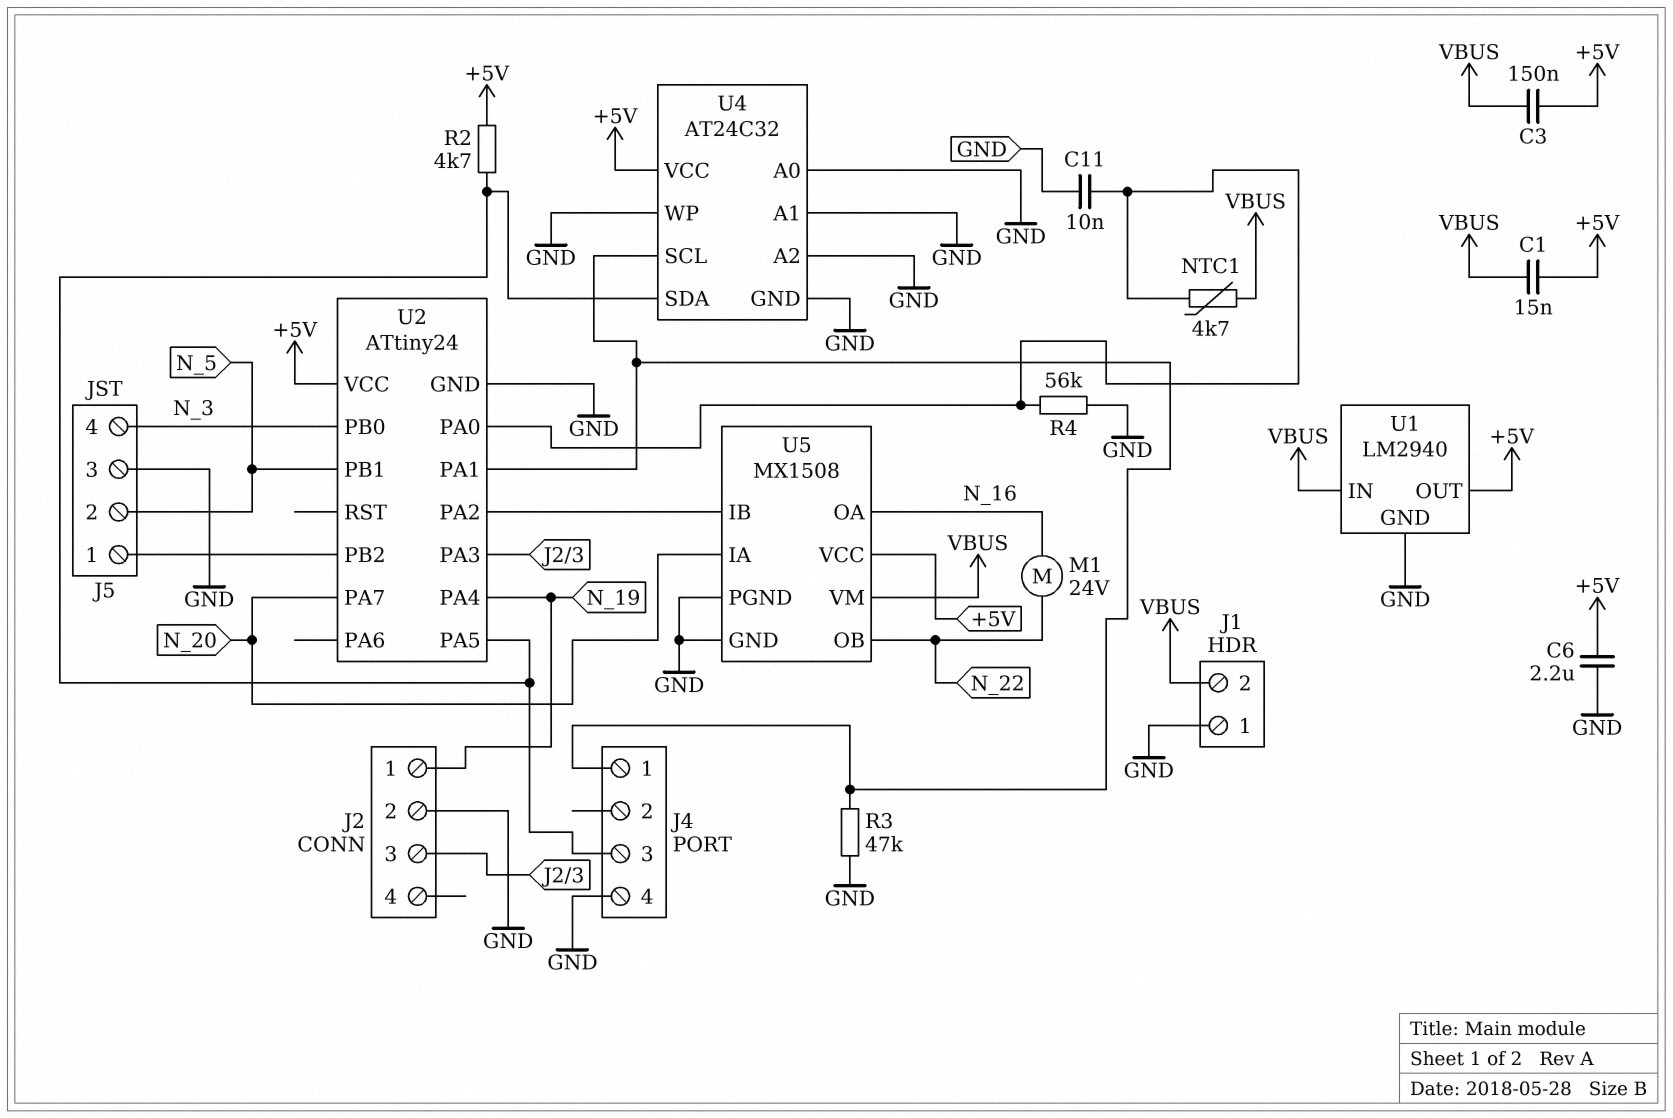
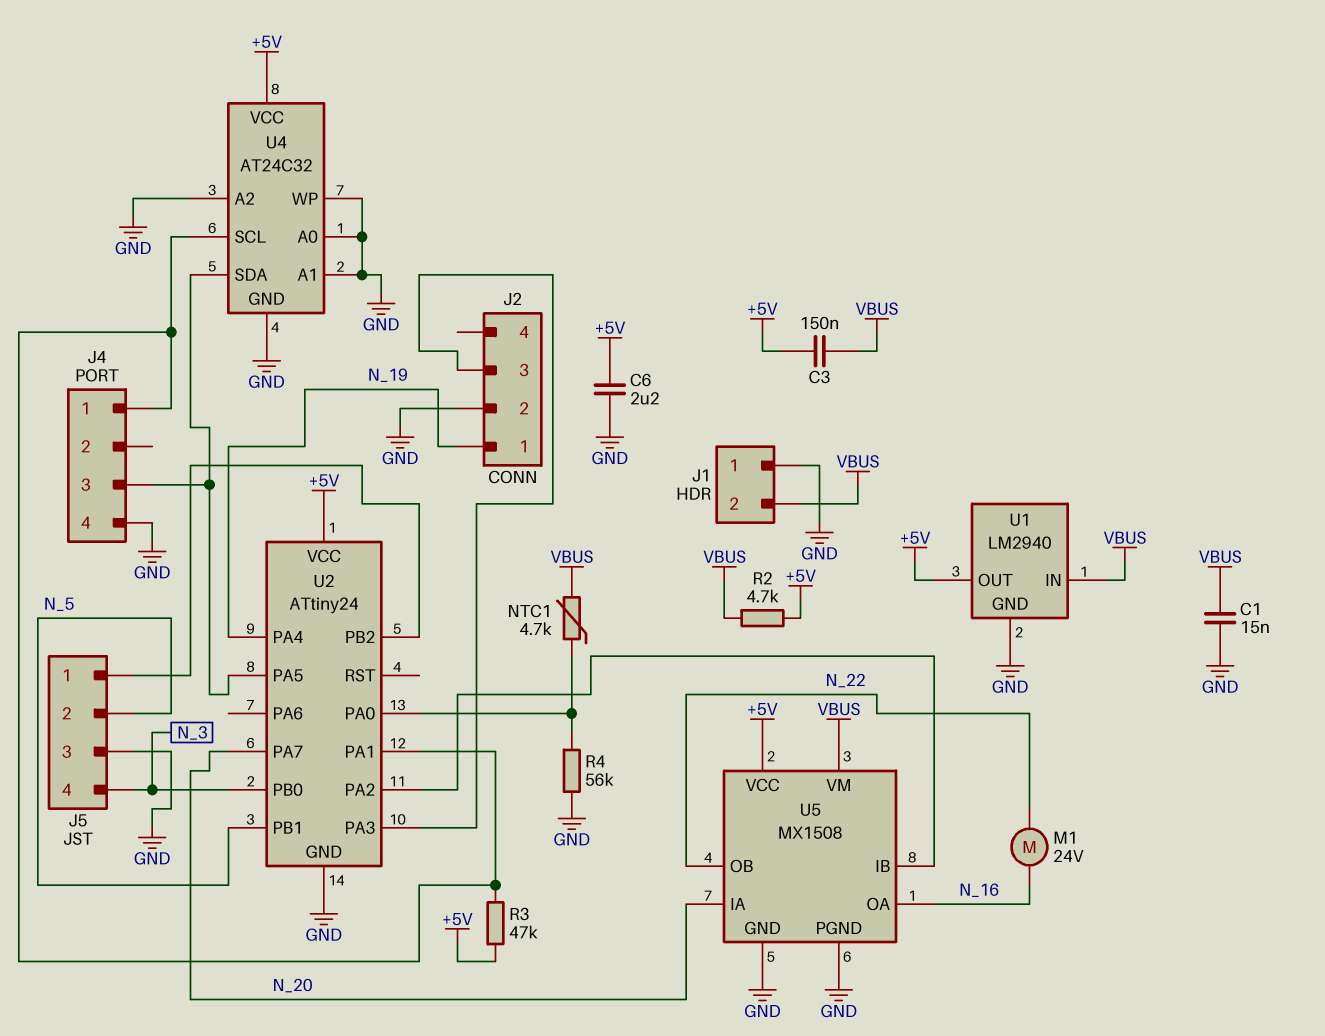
C1: 15nF (+5V, VBUS) -> 15nF (GND, VBUS)
C11: 10nF (GND, U2/PA0) -> none
R2: 4.7k (+5V, J4/3) -> 4.7k (+5V, VBUS)
R3: 47k (GND, J4/1) -> 47k (+5V, J4/1)

